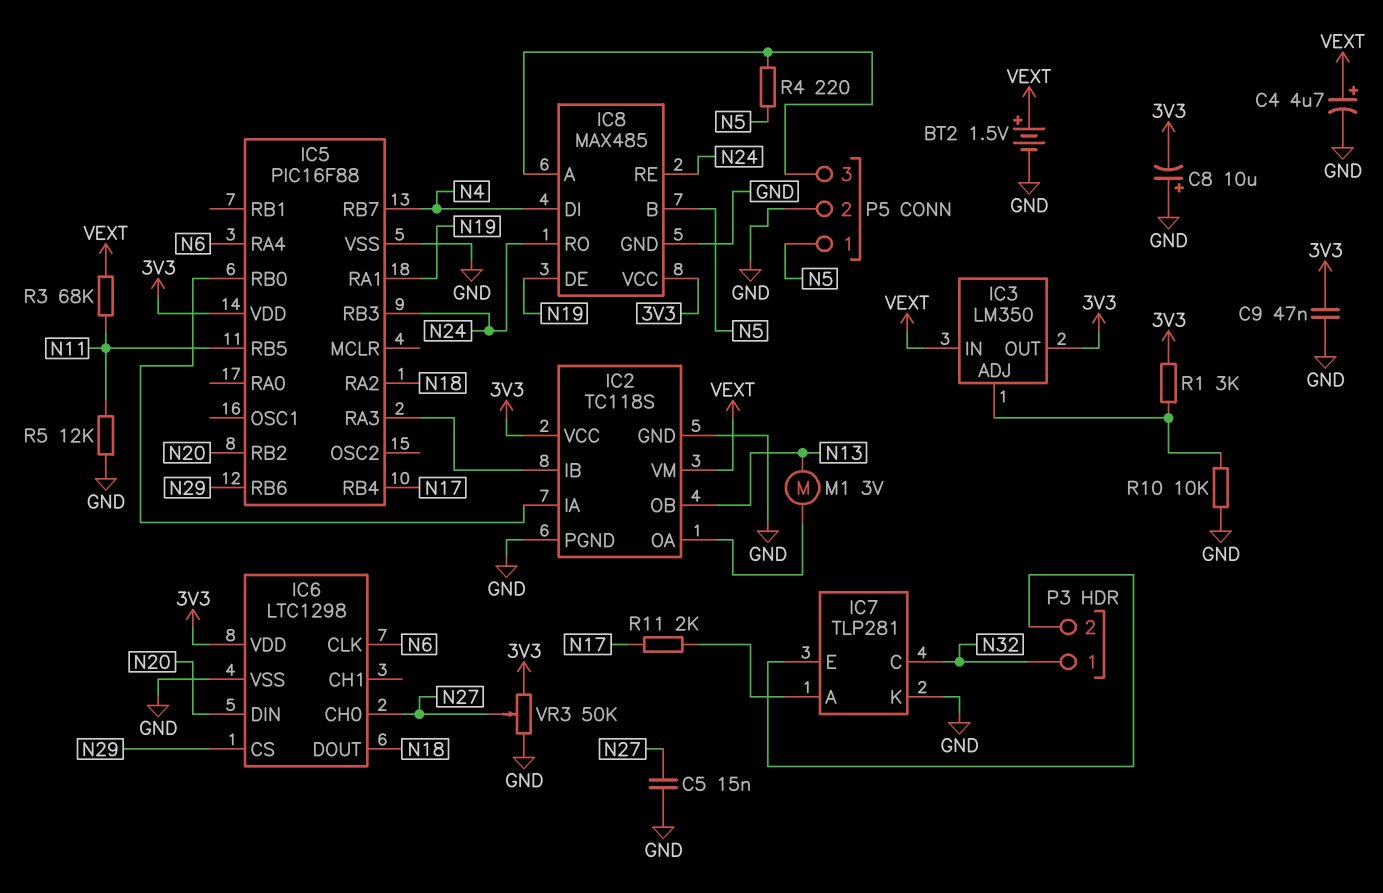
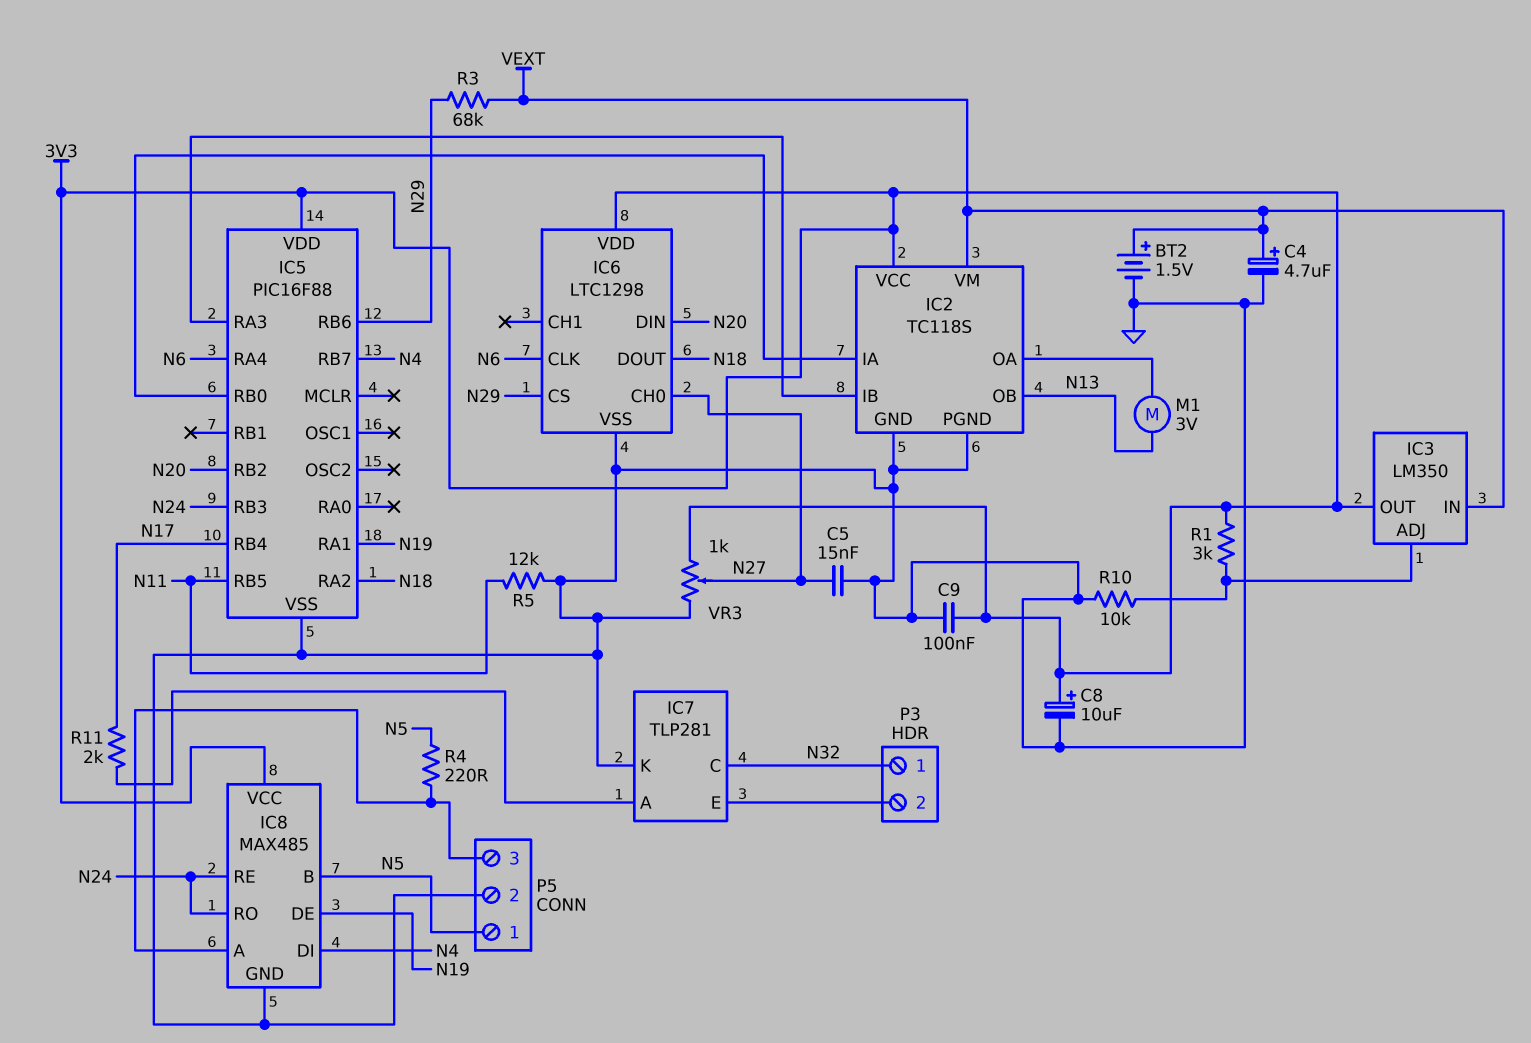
C8: 10uF (plus GND, minus 3V3) -> 10uF (plus 3V3, minus GND)
C9: 47nF (3V3, GND) -> 100nF (3V3, GND)
R3: 68k (N11, VEXT) -> 68k (N29, VEXT)
VR3: 50k (3V3, GND, wiper N27) -> 1k (3V3, GND, wiper N27)

